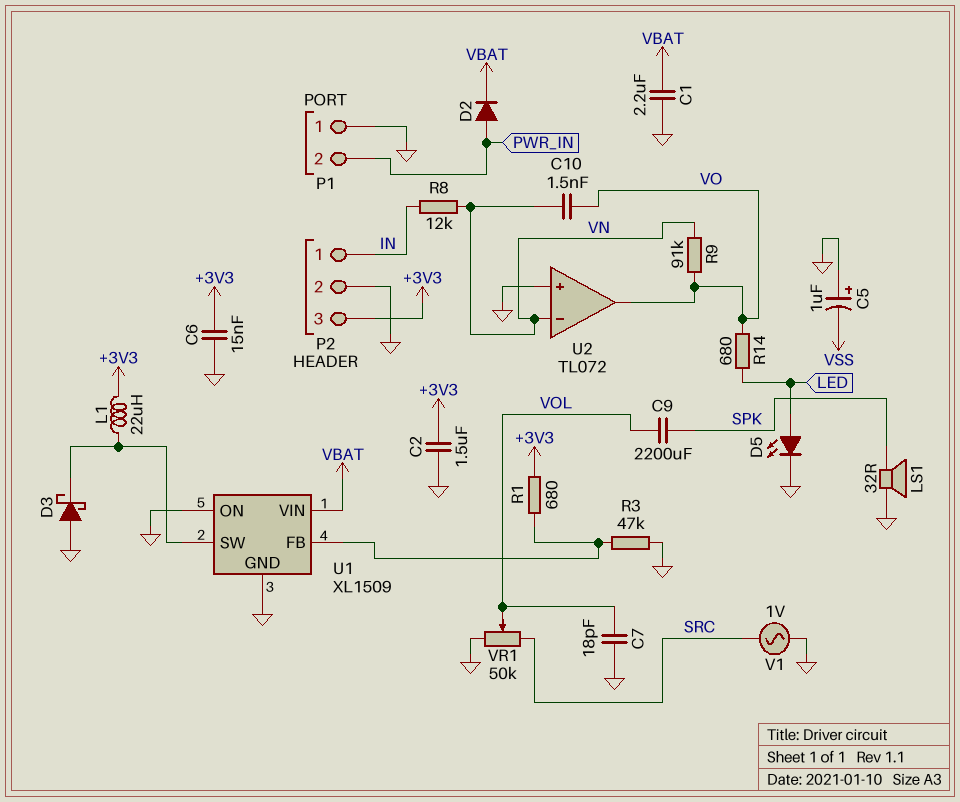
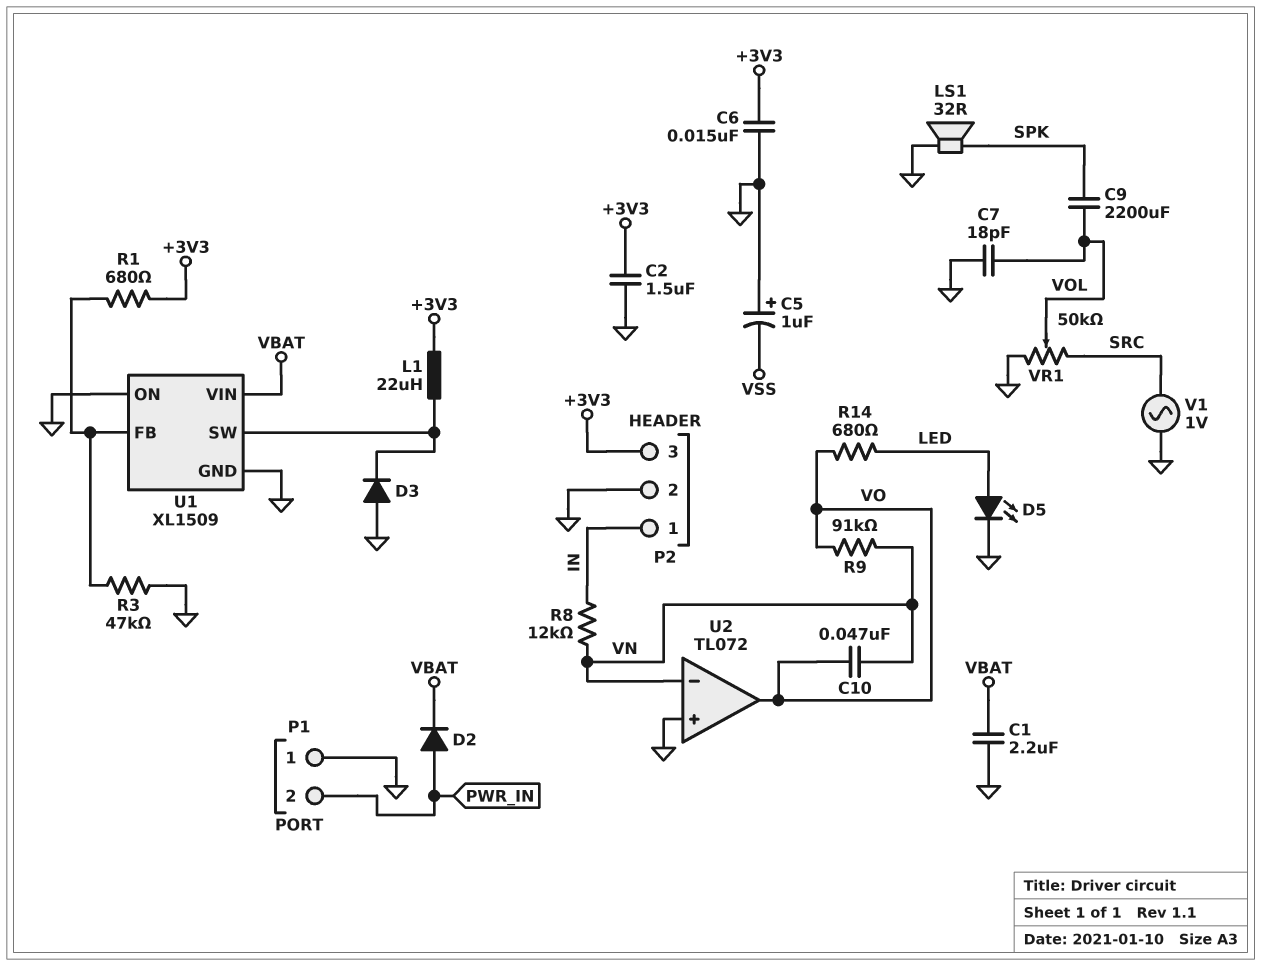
C10: 1.5nF (VN, VO) -> 47nF (VN, VO)
D3: schottky (A GND, K U1/SW) -> diode (A GND, K U1/SW)

